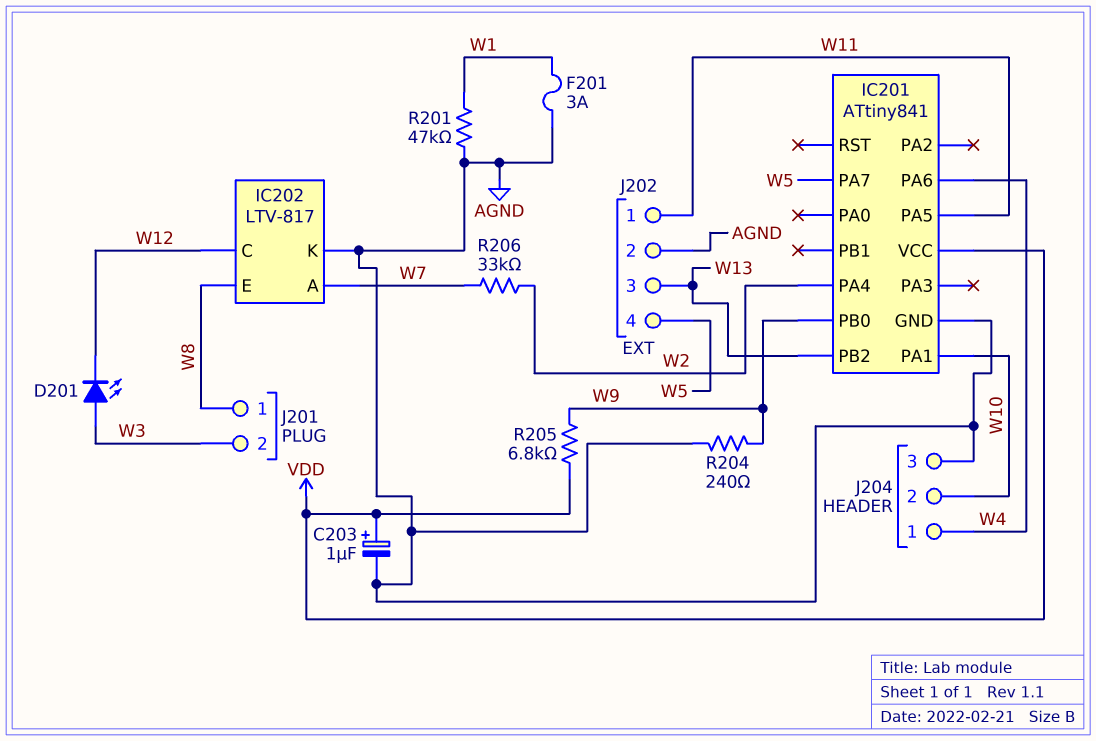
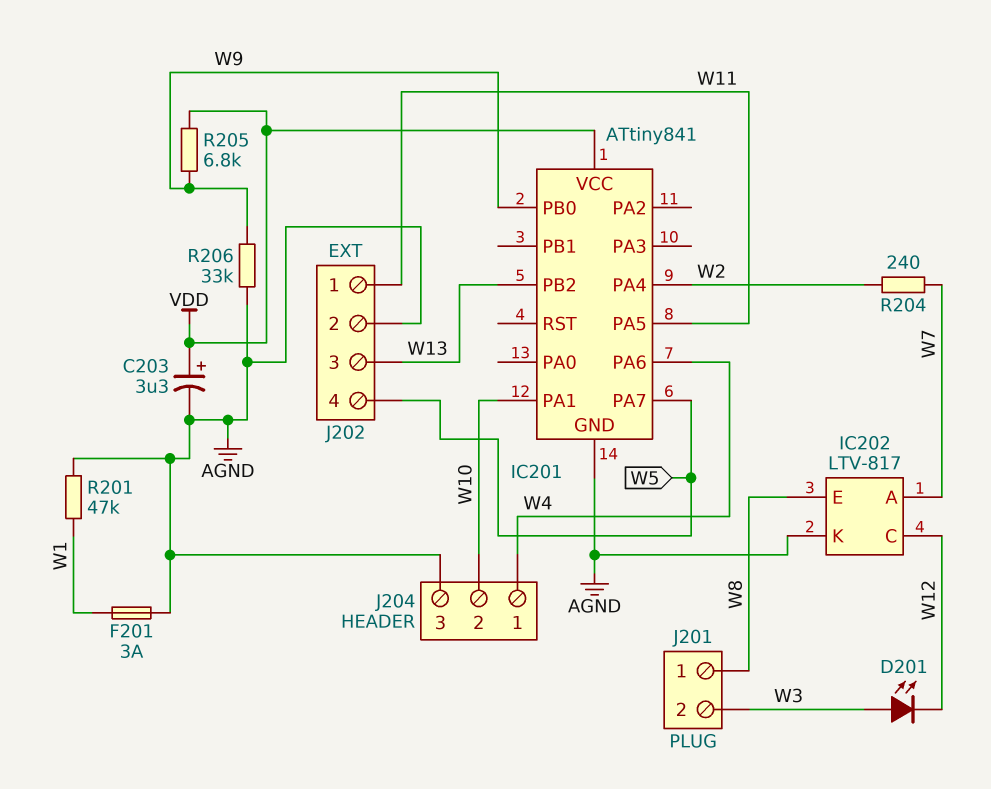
C203: 1uF (plus VDD, minus AGND) -> 3.3uF (plus VDD, minus AGND)
R204: 240 (AGND, W9) -> 240 (W2, W7)
R206: 33k (W2, W7) -> 33k (AGND, W9)

